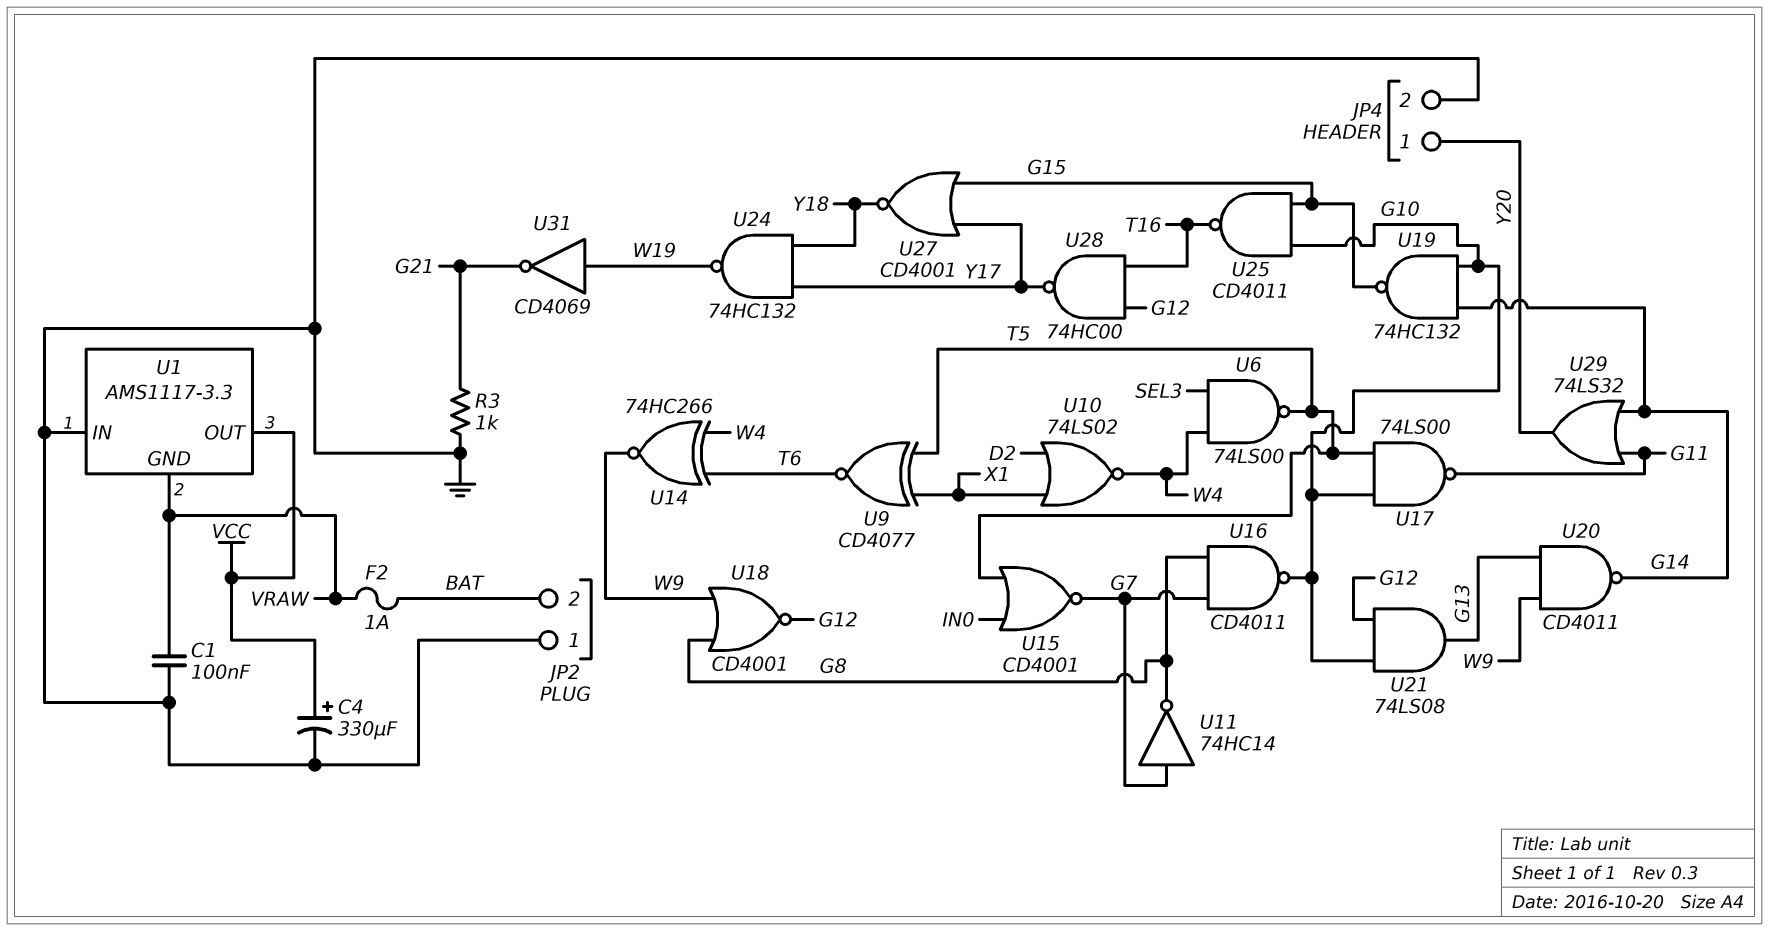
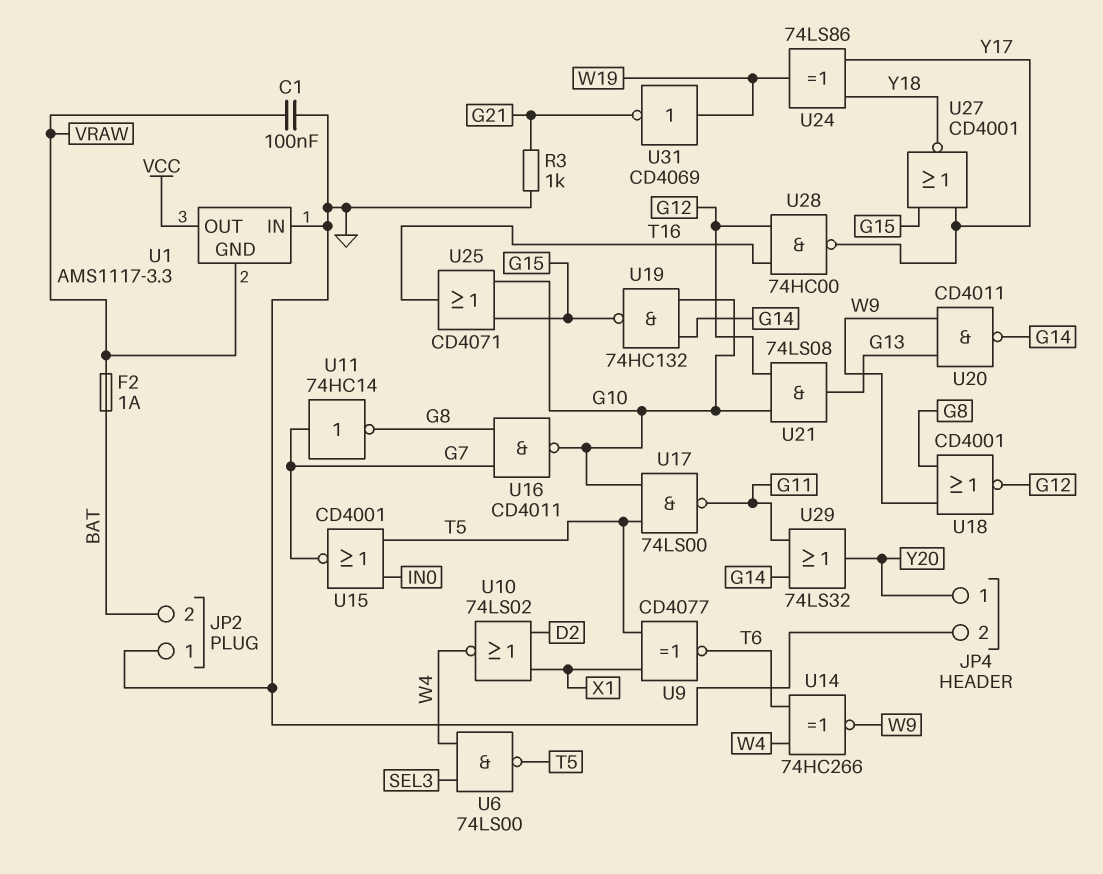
C4: 330uF (plus VCC, minus GND) -> none
U24: NAND 74HC132 (in Y17, in Y18, out W19) -> XOR 74LS86 (in Y17, in Y18, out W19)
U25: NAND CD4011 (in G10, in G15, out T16) -> OR CD4071 (in G10, in G15, out T16)

